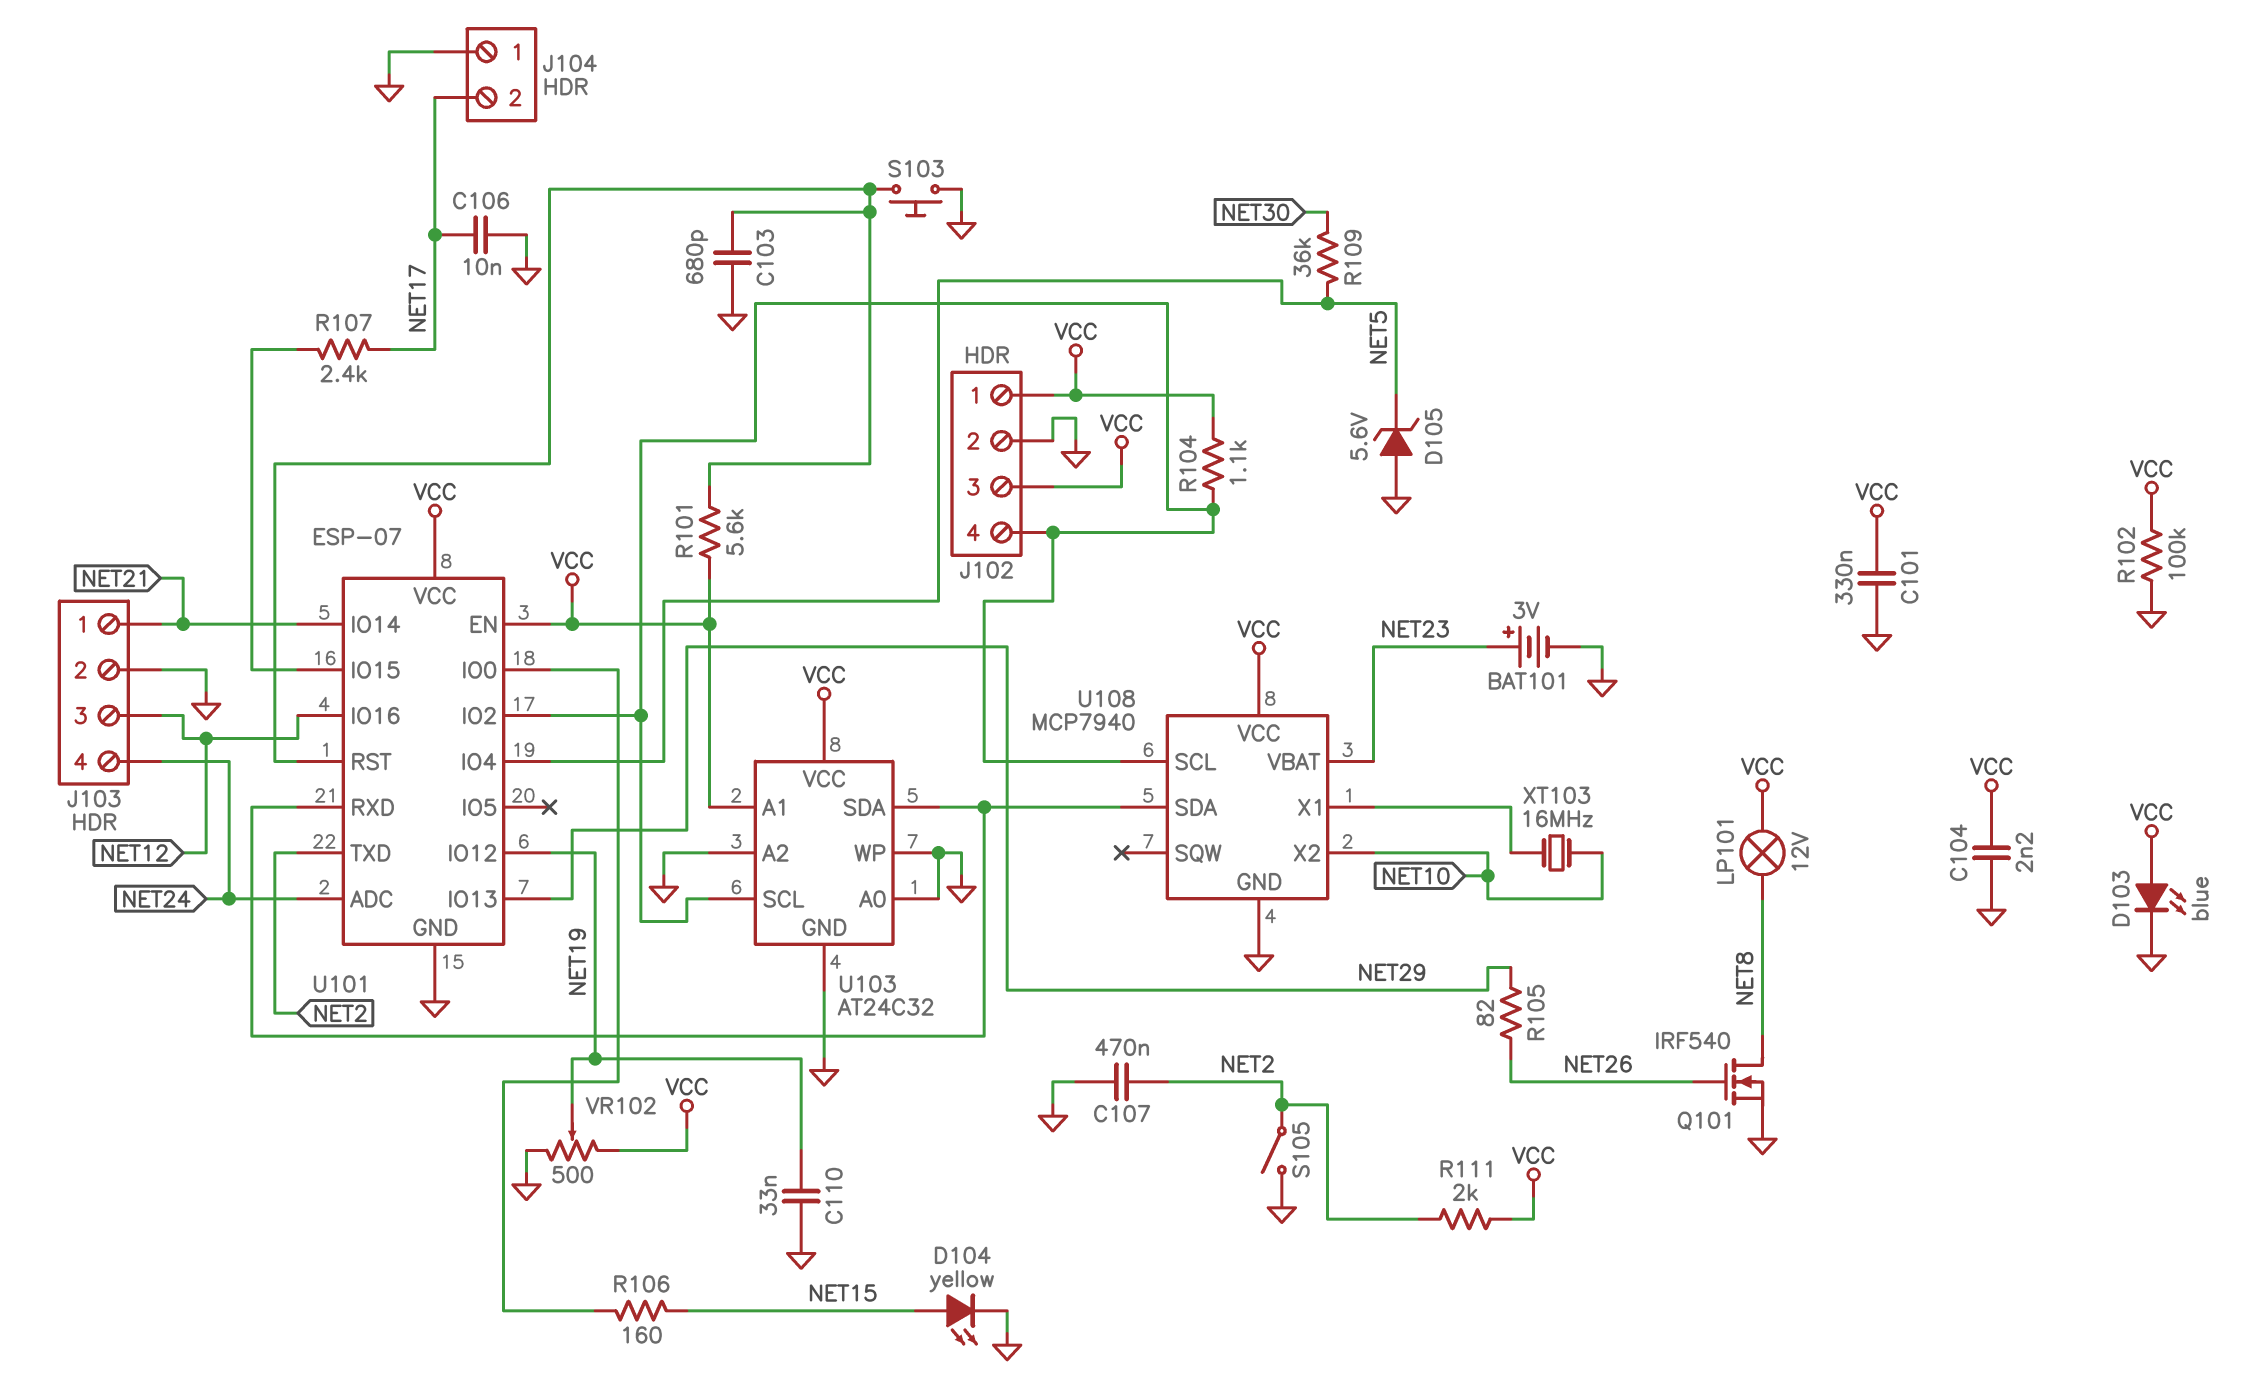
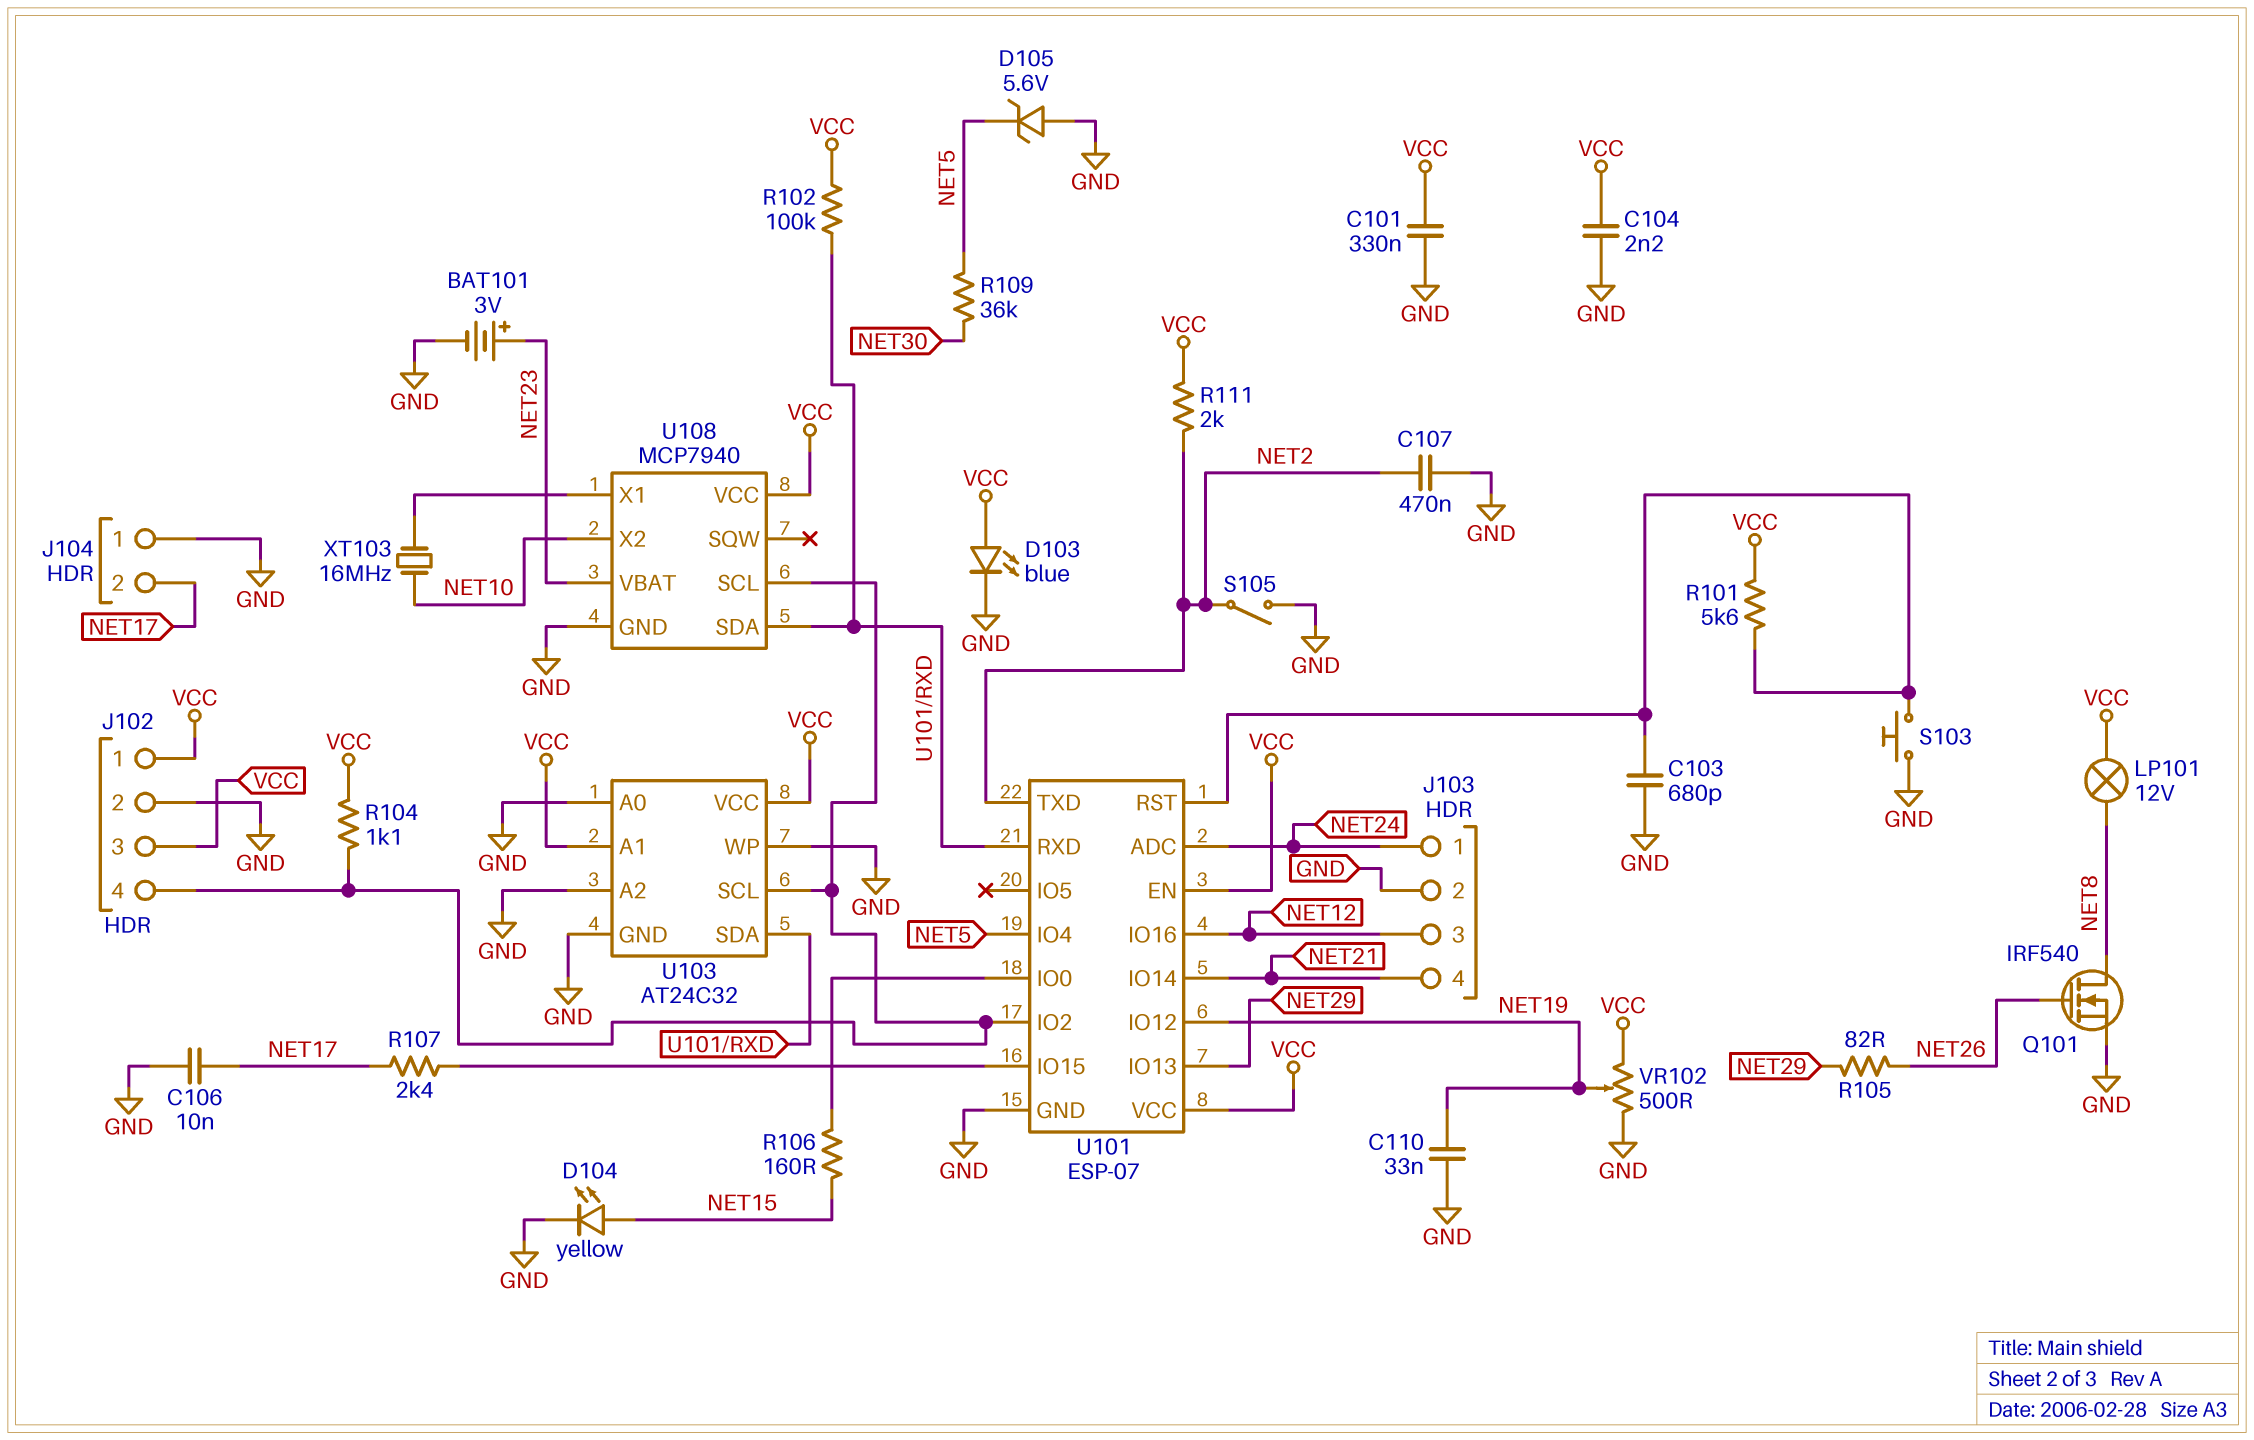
J103 pin 1: NET21 -> NET24
J103 pin 4: NET24 -> NET21
R102: 100k (GND, VCC) -> 100k (U101/RXD, VCC)

